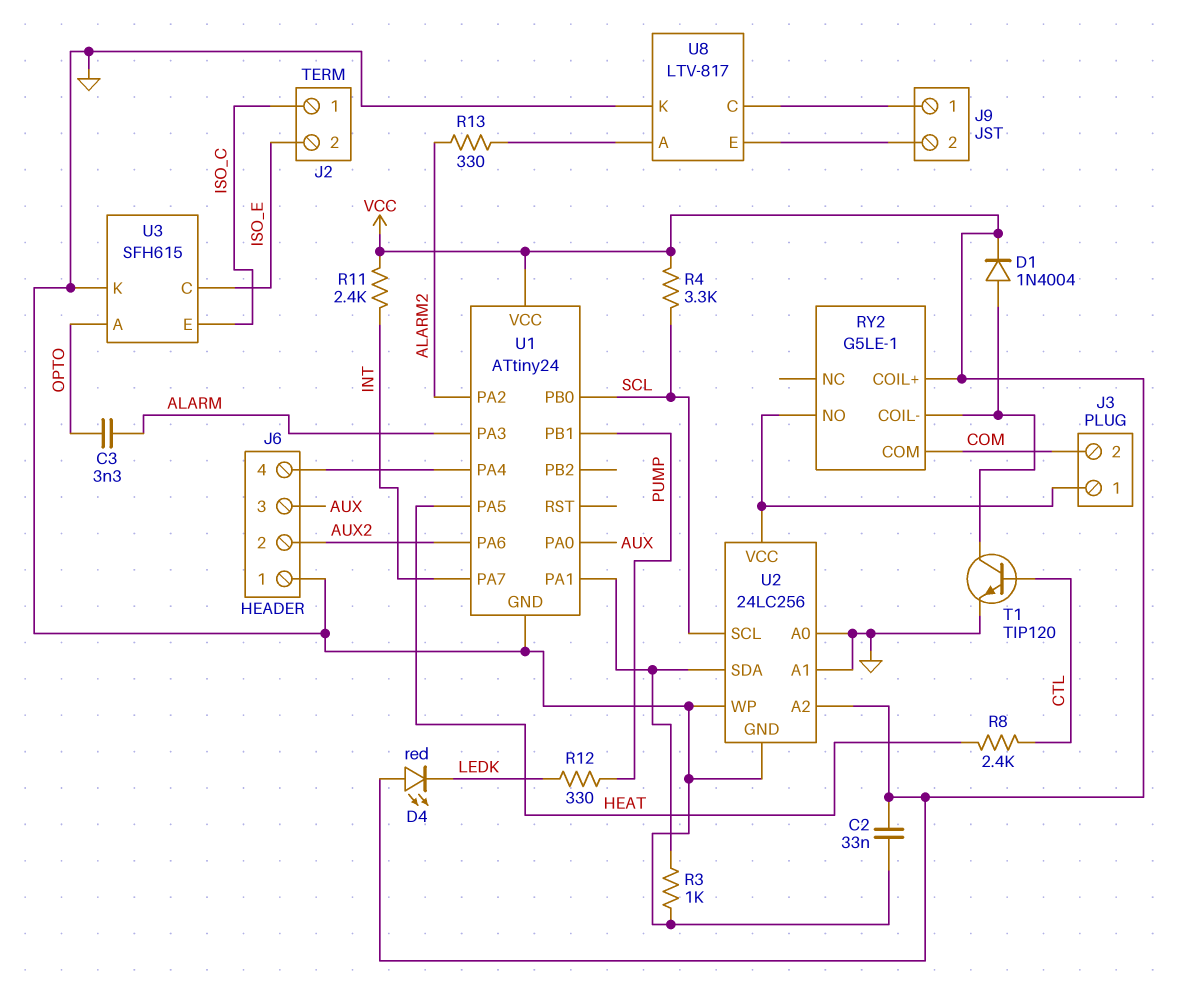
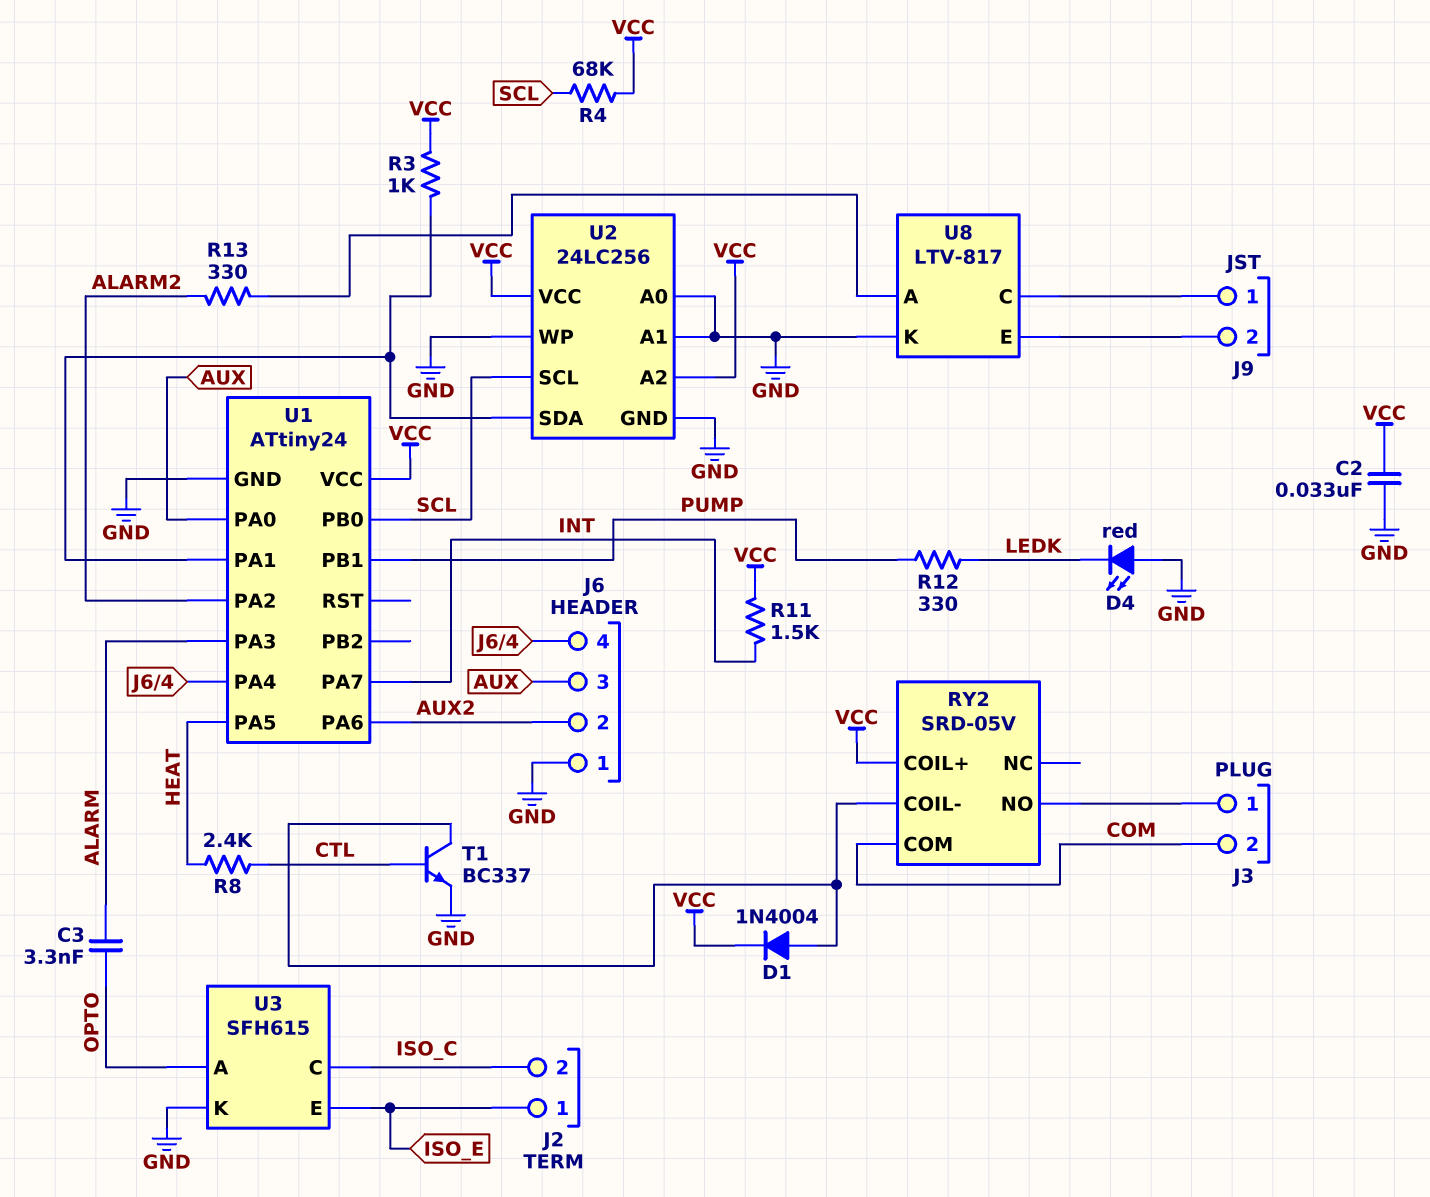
D4: LED red (A VCC, K LEDK) -> LED red (A GND, K LEDK)
J2 pin 1: ISO_C -> ISO_E
J2 pin 2: ISO_E -> ISO_C
R3: 1k (GND, U1/PA1) -> 1k (U1/PA1, VCC)
R4: 3.3k (SCL, VCC) -> 68k (SCL, VCC)
R11: 2.4k (INT, VCC) -> 1.5k (INT, VCC)
RY2: G5LE-1 -> SRD-05V
T1: NPN TIP120 (B CTL, C RY2/COIL-, E GND) -> NPN BC337 (B CTL, C RY2/COIL-, E GND)
U2 pin VCC: J3/1 -> VCC
U3 pin C: ISO_E -> ISO_C
U3 pin E: ISO_C -> ISO_E

